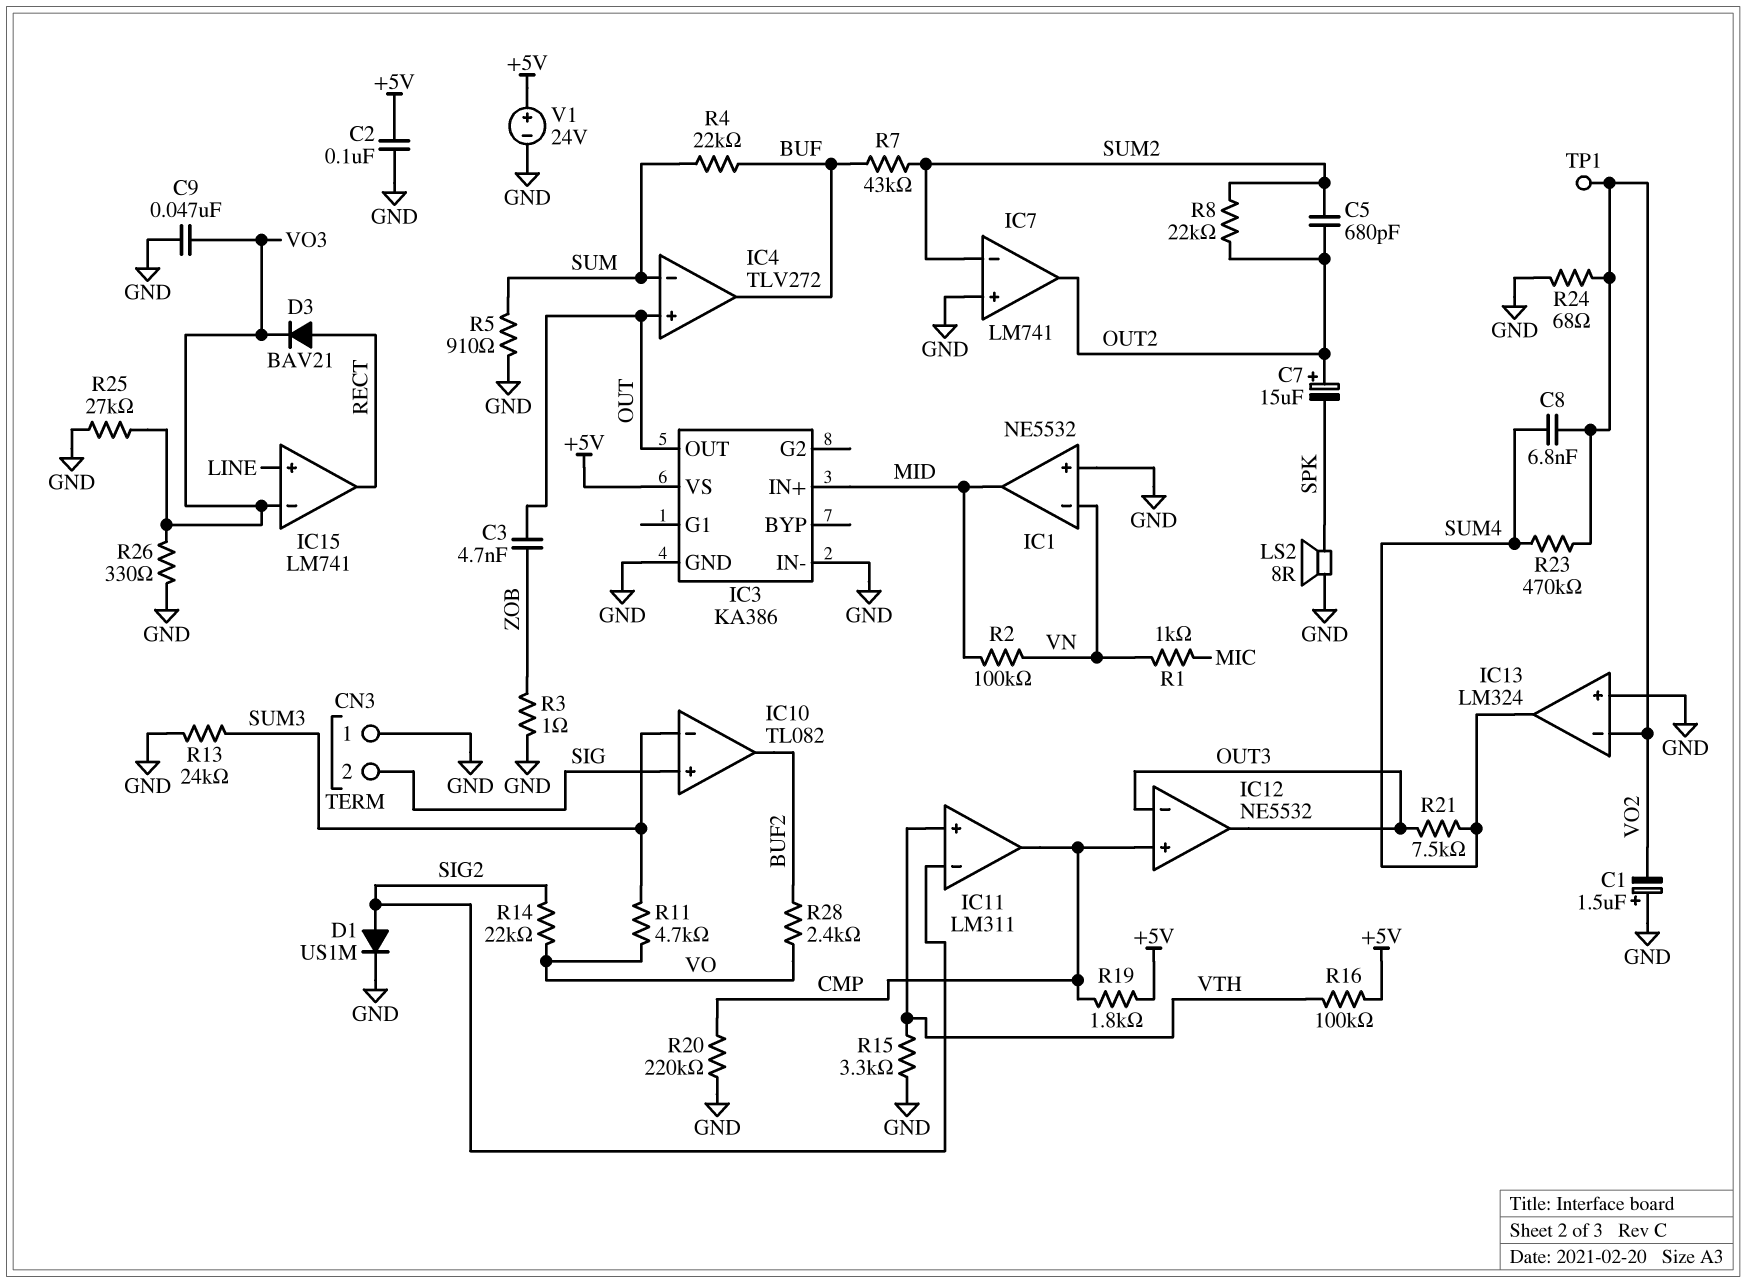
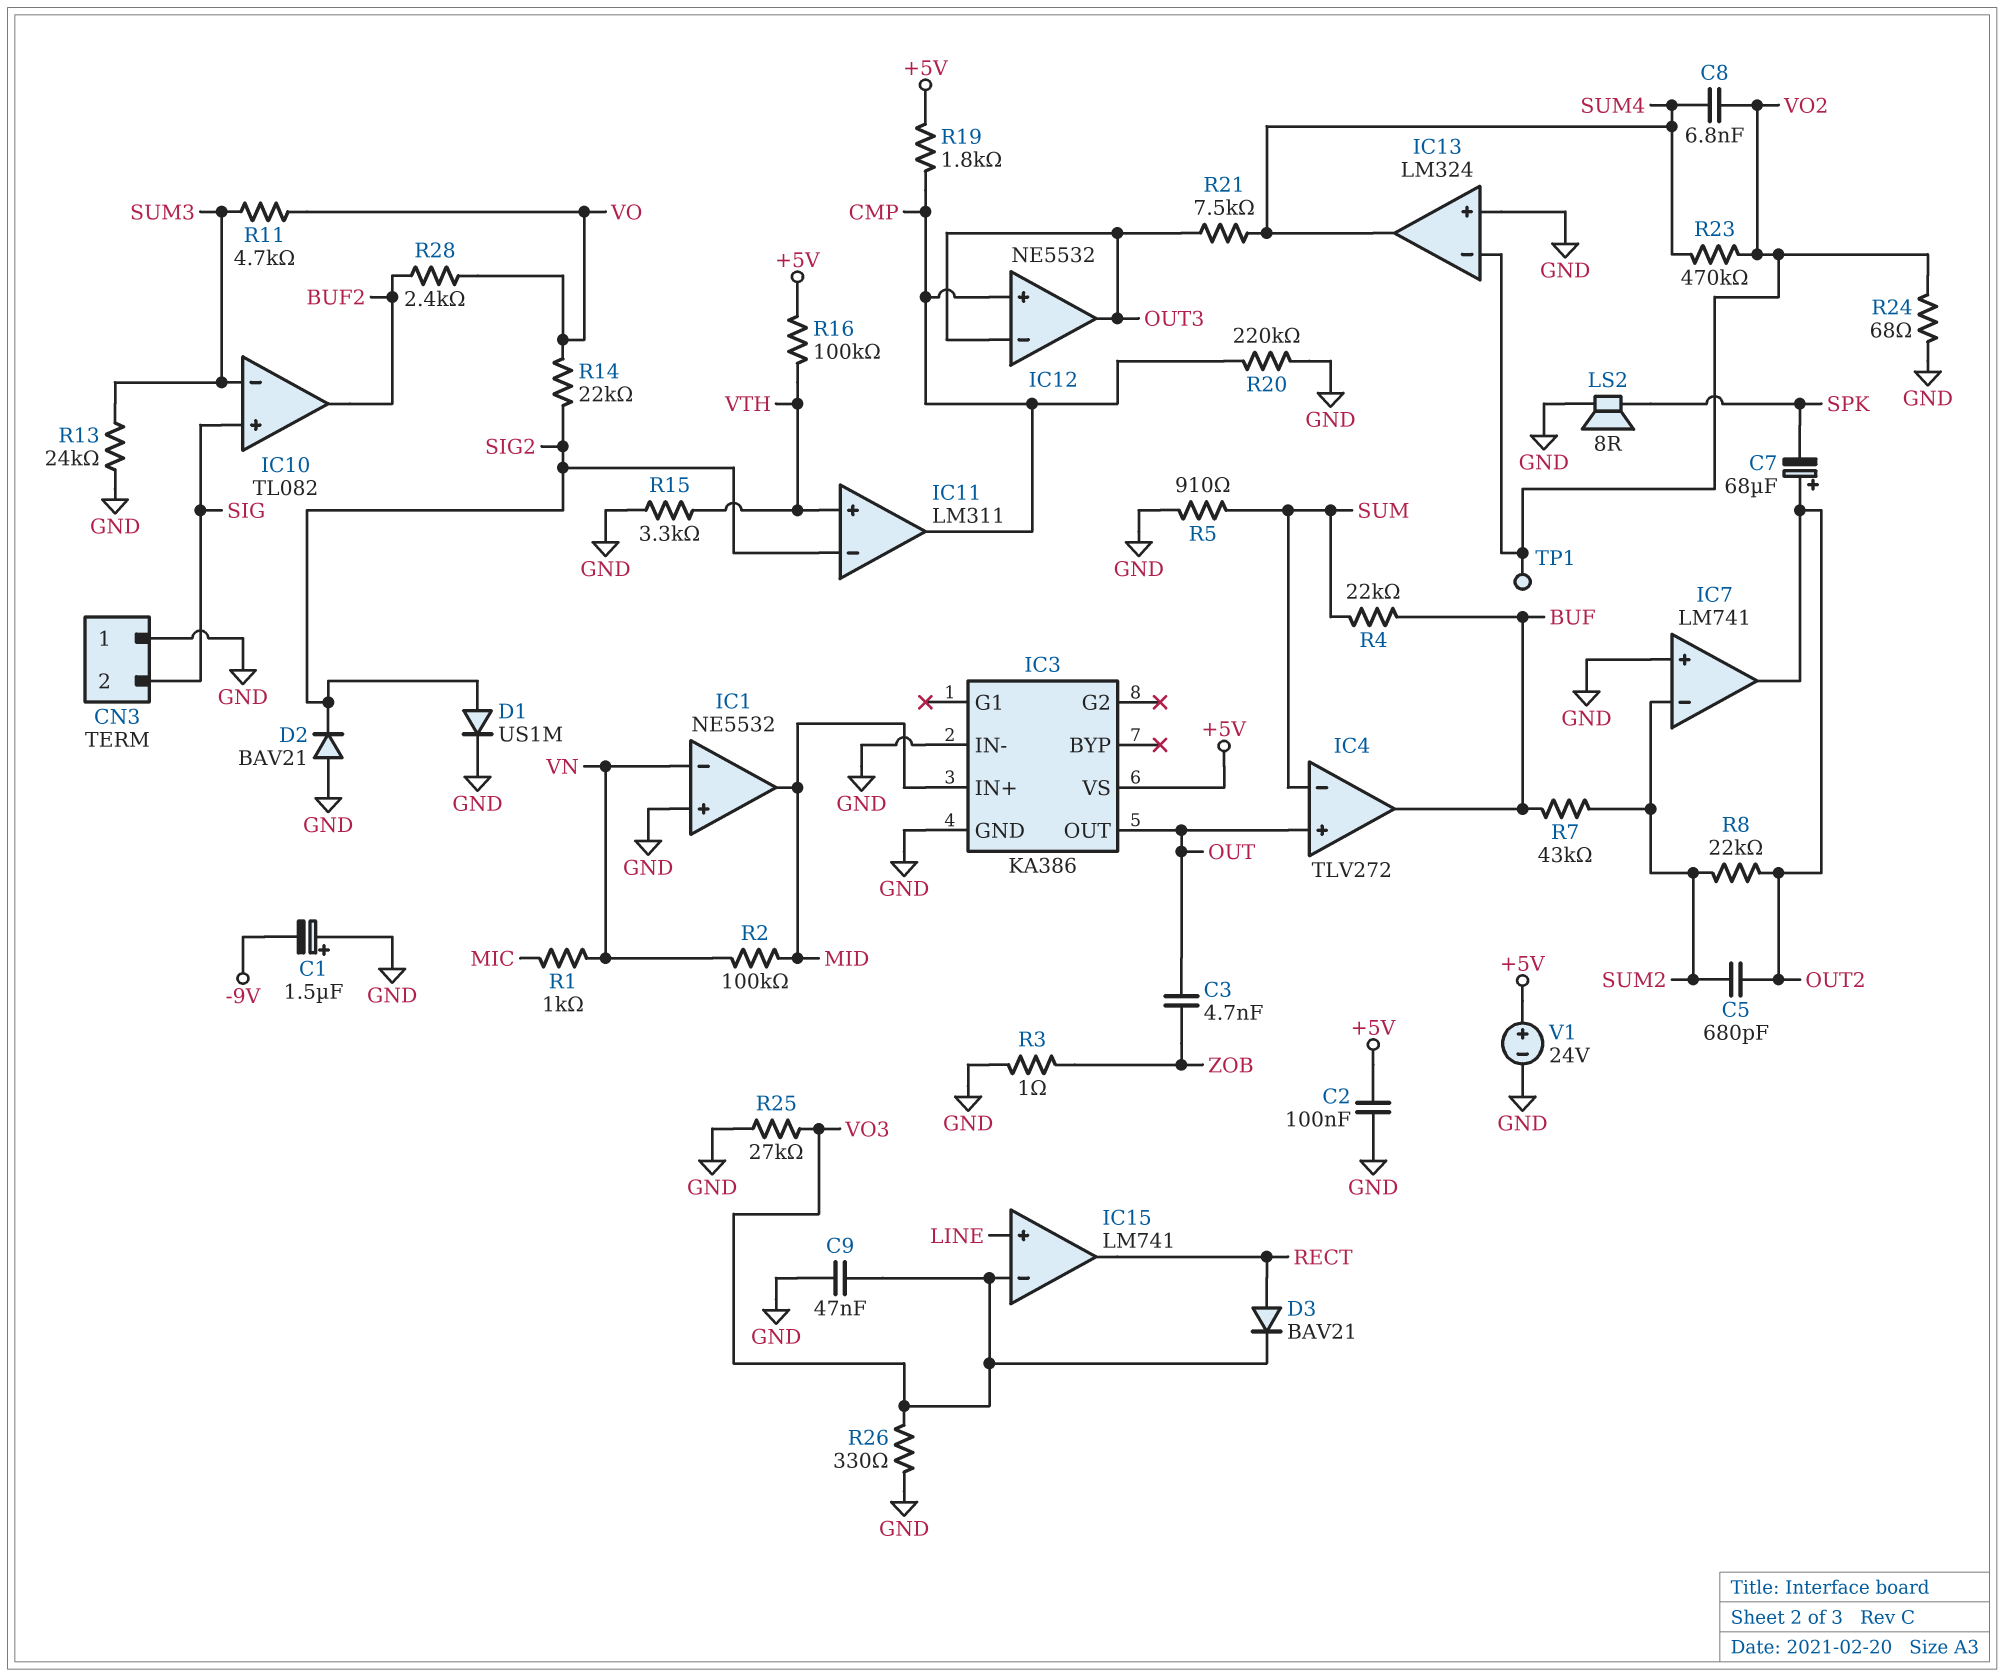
C1: 1.5uF (plus GND, minus VO2) -> 1.5uF (plus GND, minus -9V)
C7: 15uF (plus OUT2, minus SPK) -> 68uF (plus OUT2, minus SPK)
D2: none -> diode BAV21 (A GND, K SIG2)

